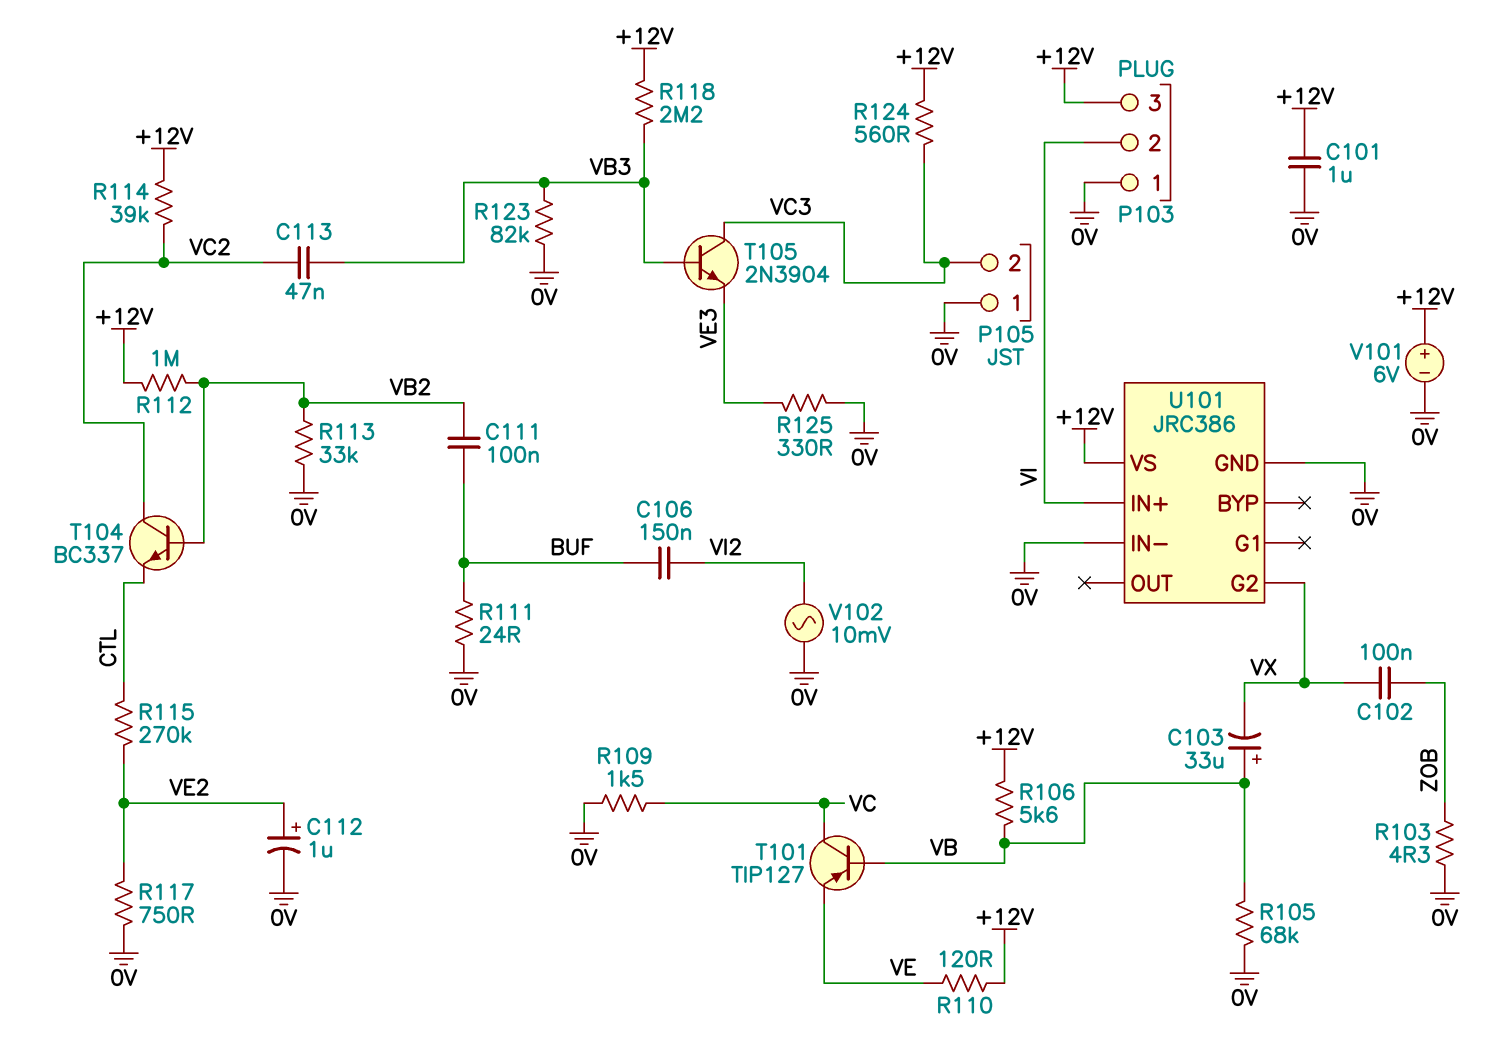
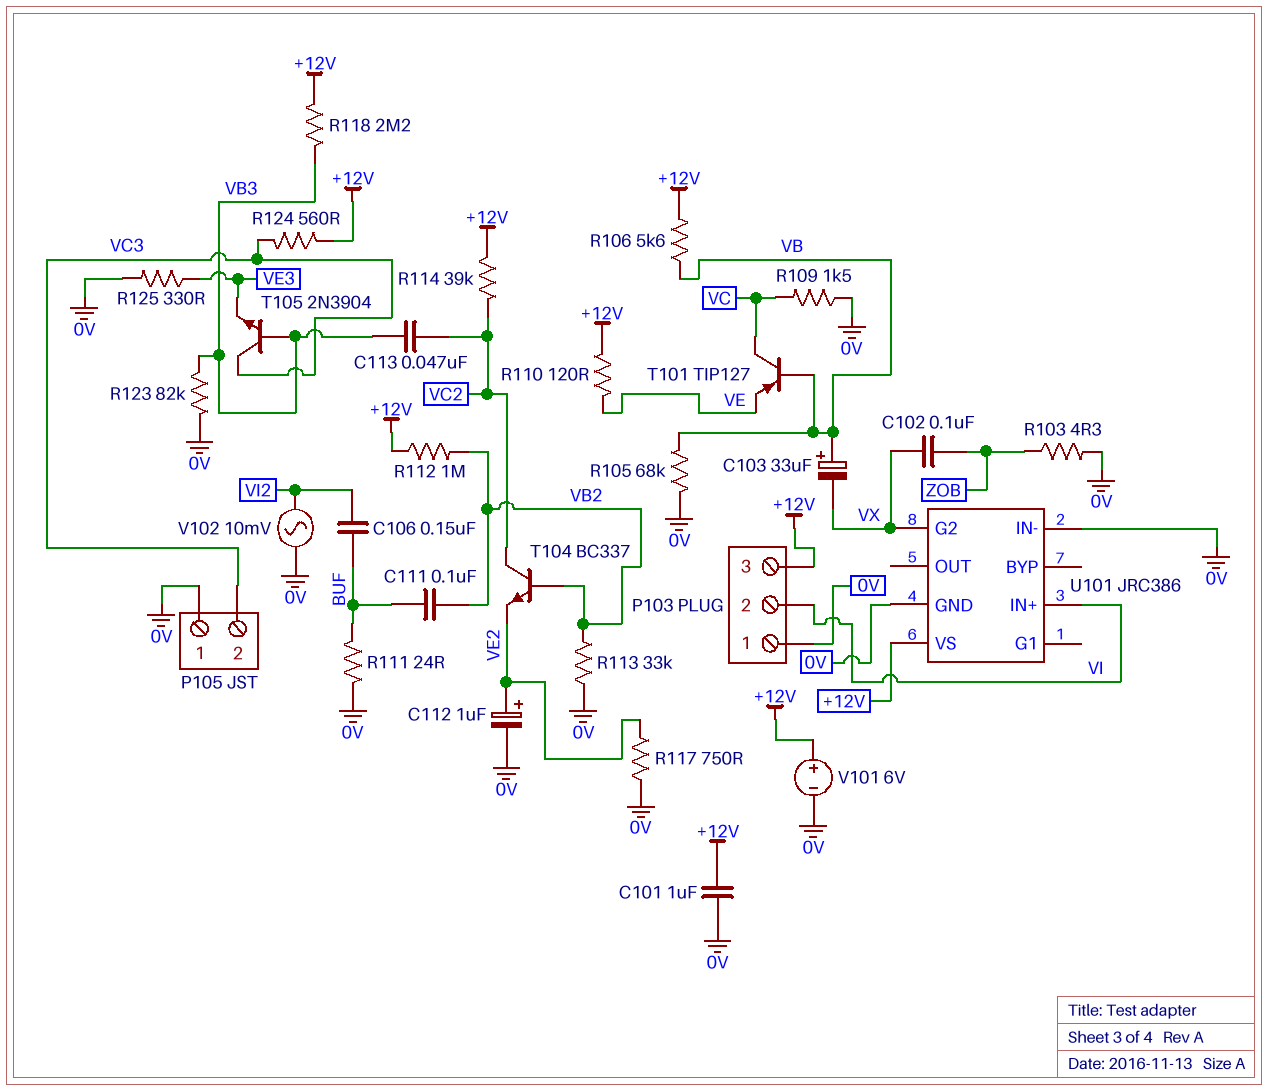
R115: 270k (CTL, VE2) -> none
T104: NPN BC337 (B VB2, C VC2, E CTL) -> NPN BC337 (B VB2, C VC2, E VE2)

